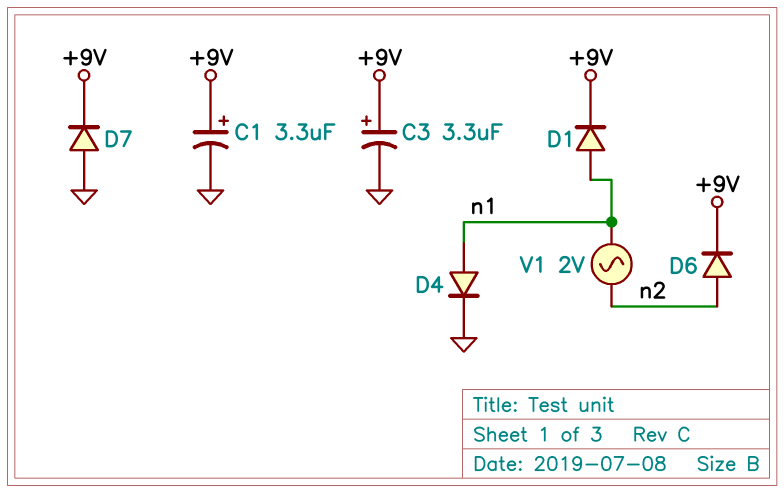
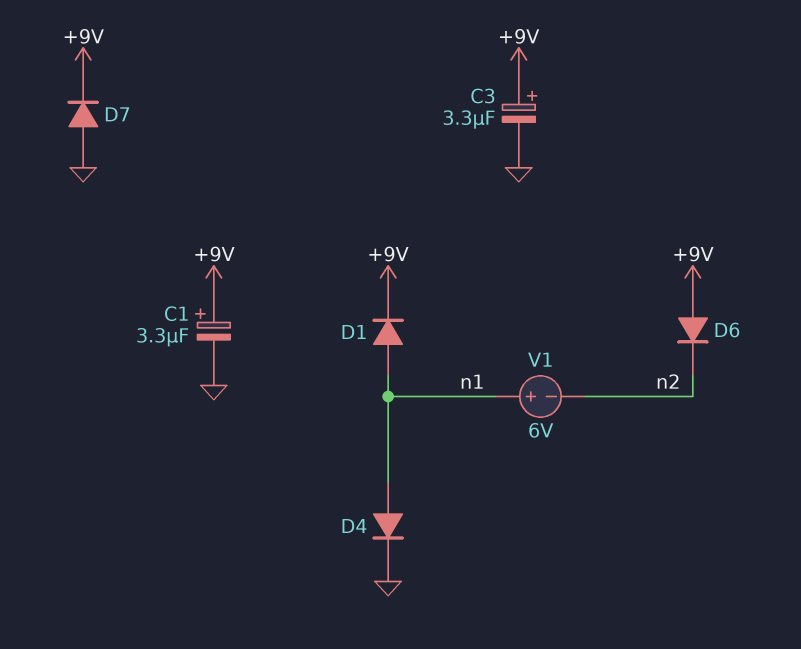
D6: diode (A n2, K +9V) -> diode (A +9V, K n2)
V1: AC 2V (n1, n2) -> 6V (plus n1, minus n2)

